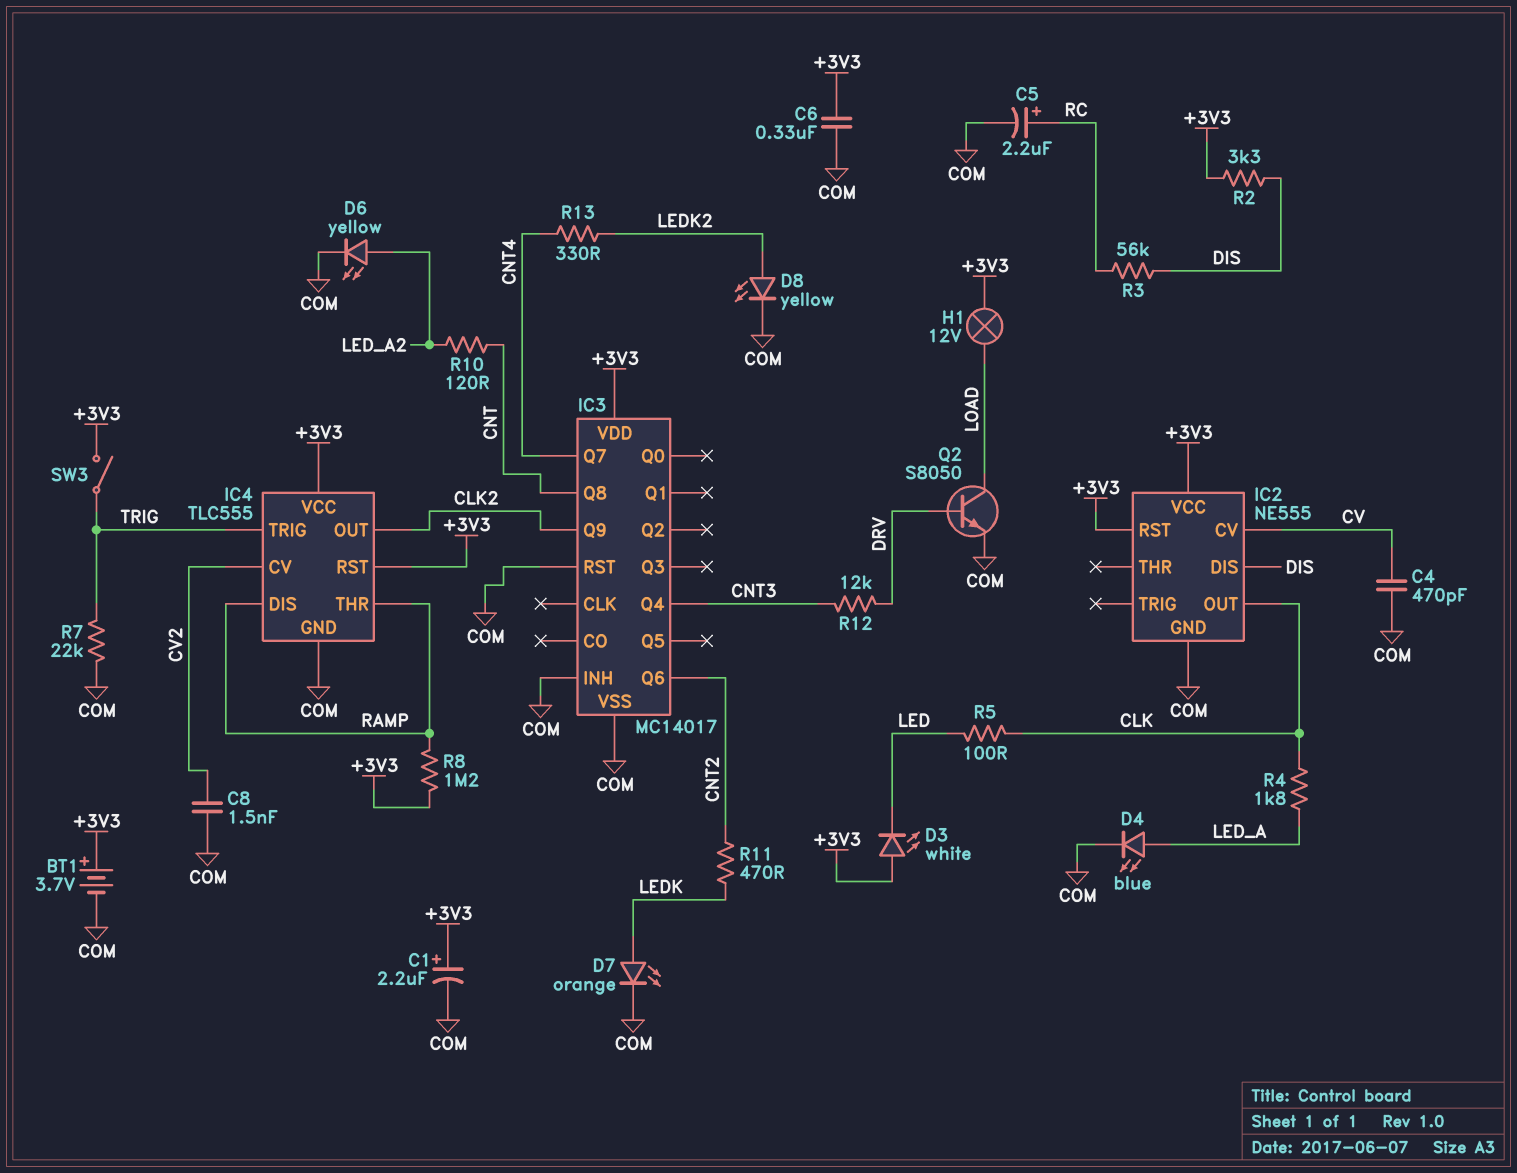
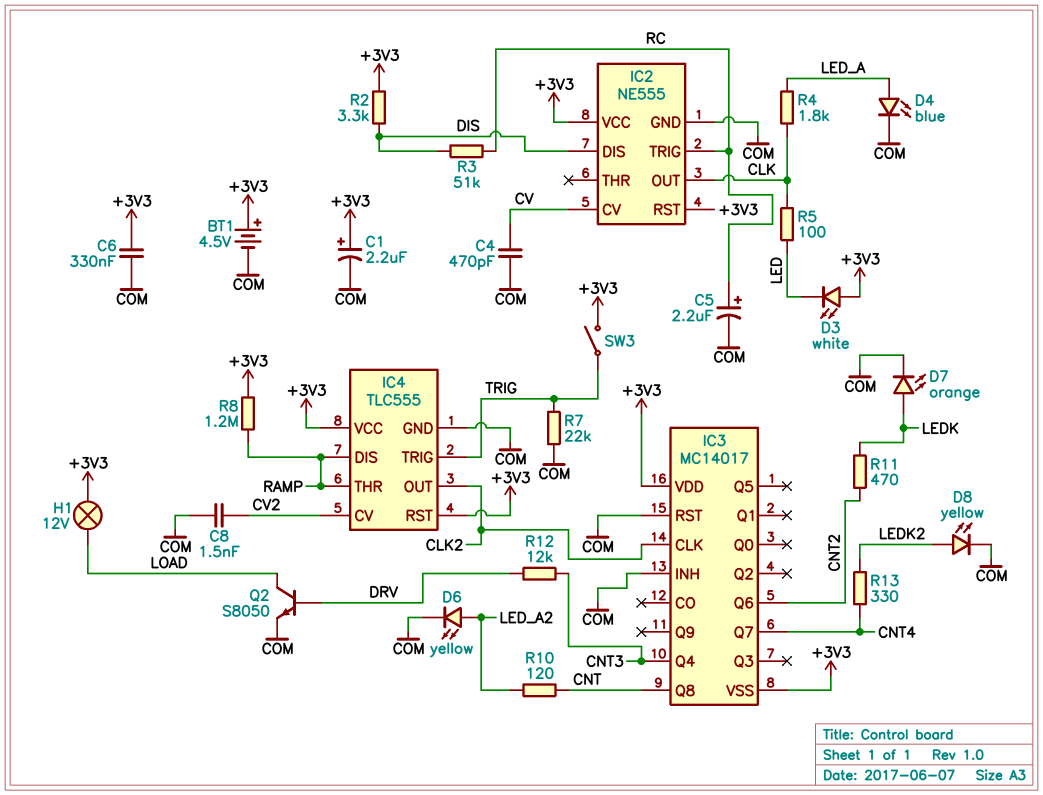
BT1: 3.7V (plus +3V3, minus COM) -> 4.5V (plus +3V3, minus COM)
IC2 pin TRIG: none -> RC
IC3 pin CLK: none -> CLK2
IC3 pin Q9: CLK2 -> none
IC3 pin VSS: COM -> +3V3
R3: 56k (DIS, RC) -> 51k (DIS, RC)

